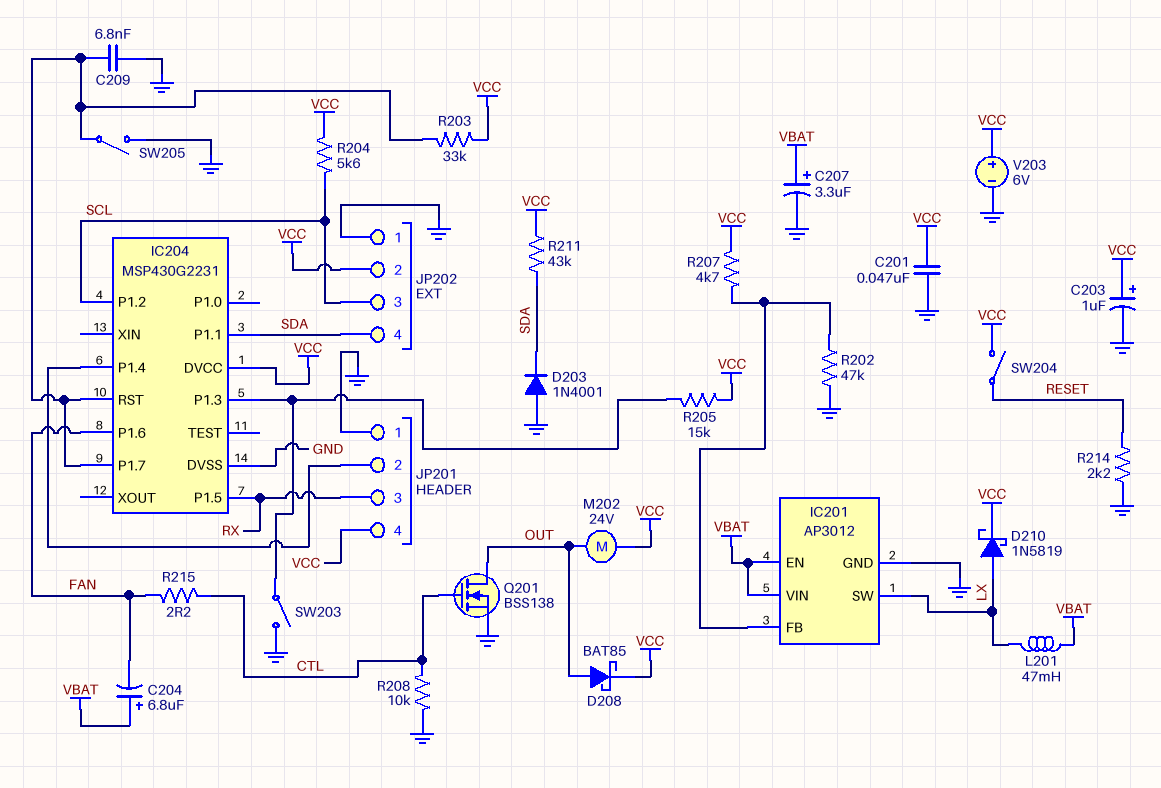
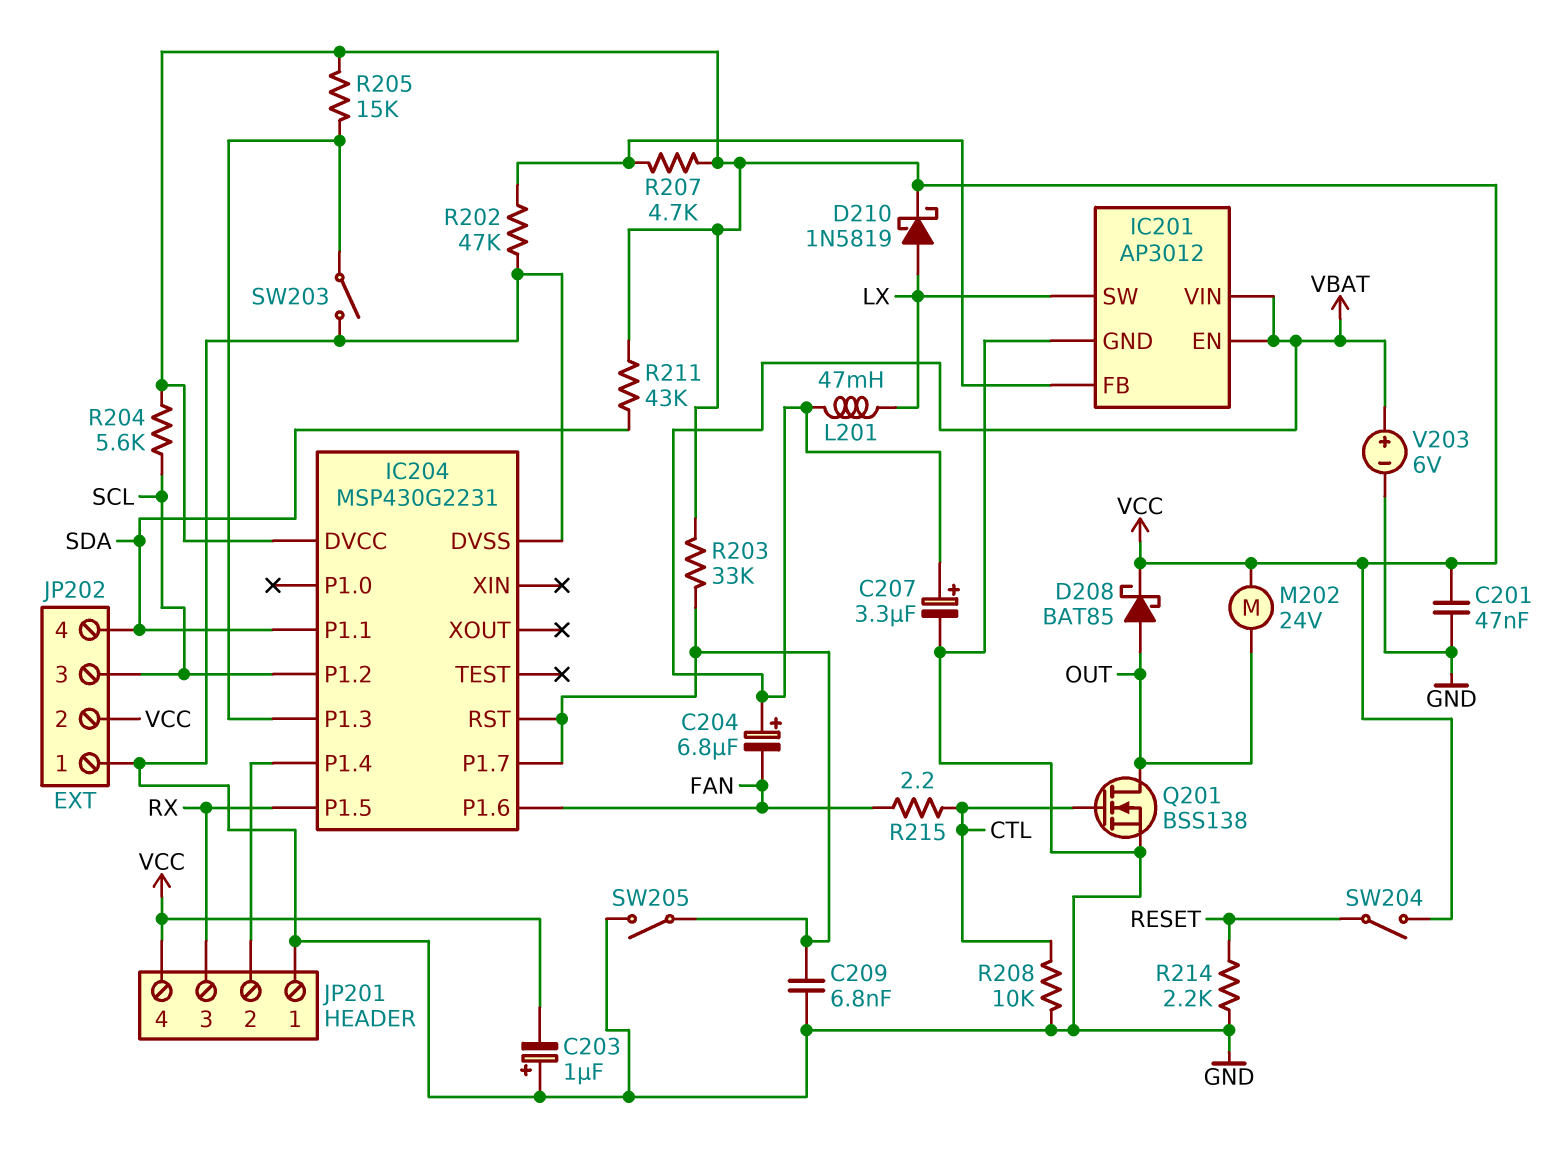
C203: 1uF (plus VCC, minus GND) -> 1uF (plus GND, minus VCC)
D203: diode 1N4001 (A GND, K SDA) -> none
V203: 6V (plus VCC, minus GND) -> 6V (plus VBAT, minus GND)

